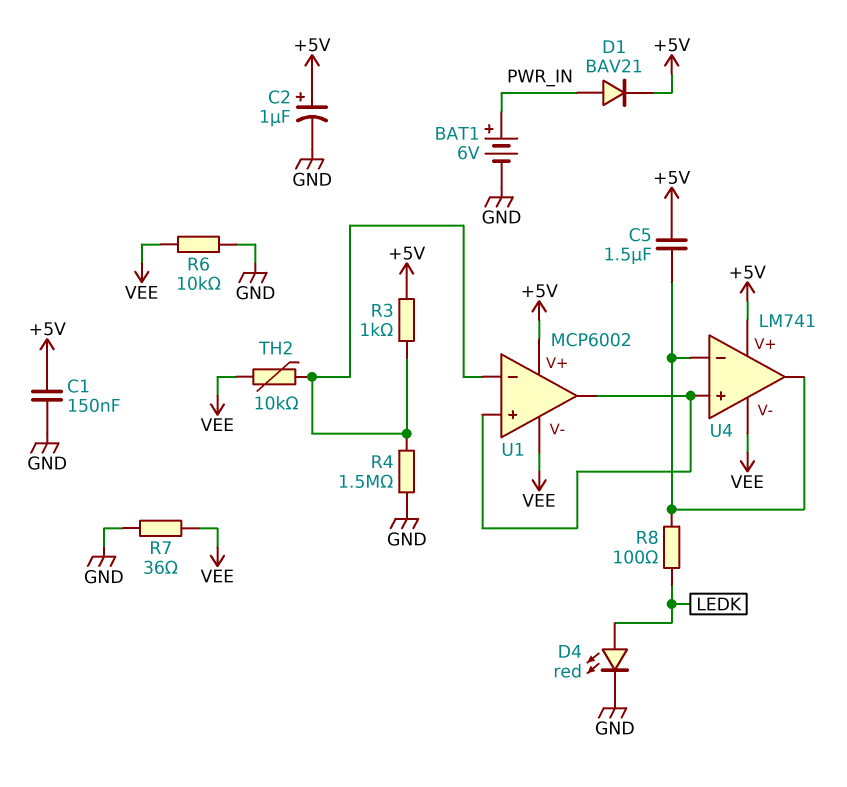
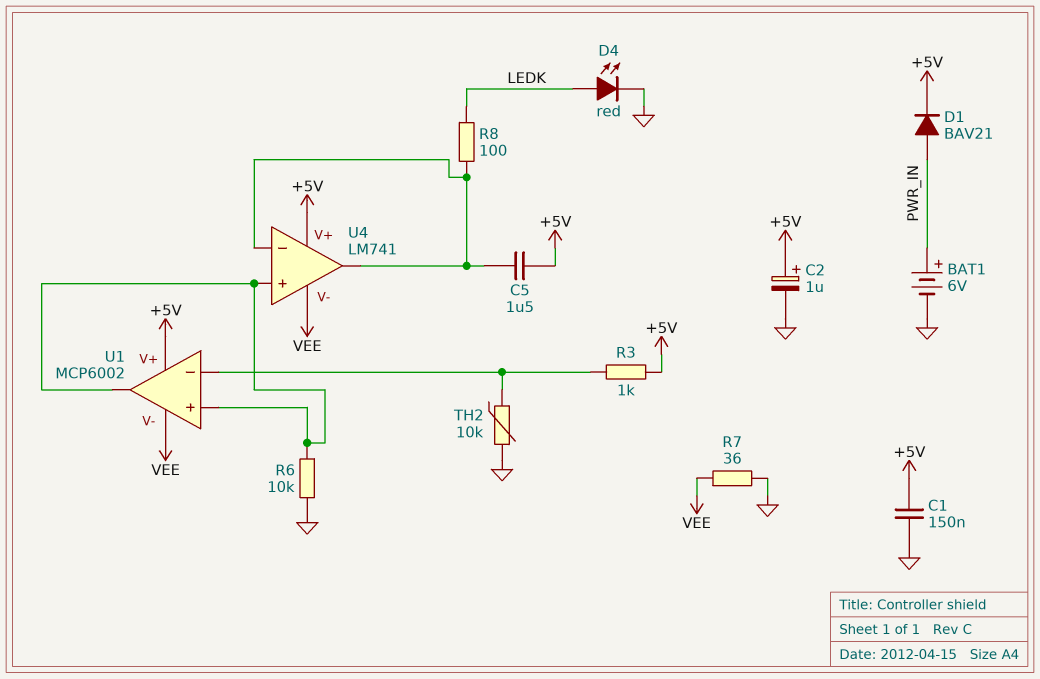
R4: 1.5M (GND, U1/in-) -> none
R6: 10k (GND, VEE) -> 10k (GND, U1/in+)
TH2: 10k (U1/in-, VEE) -> 10k (GND, U1/in-)

